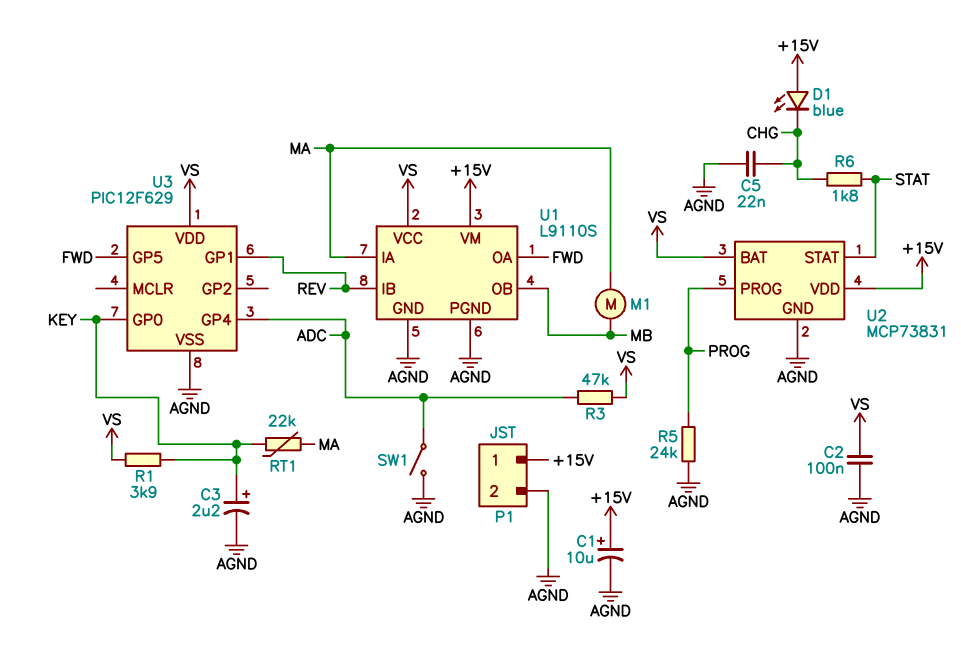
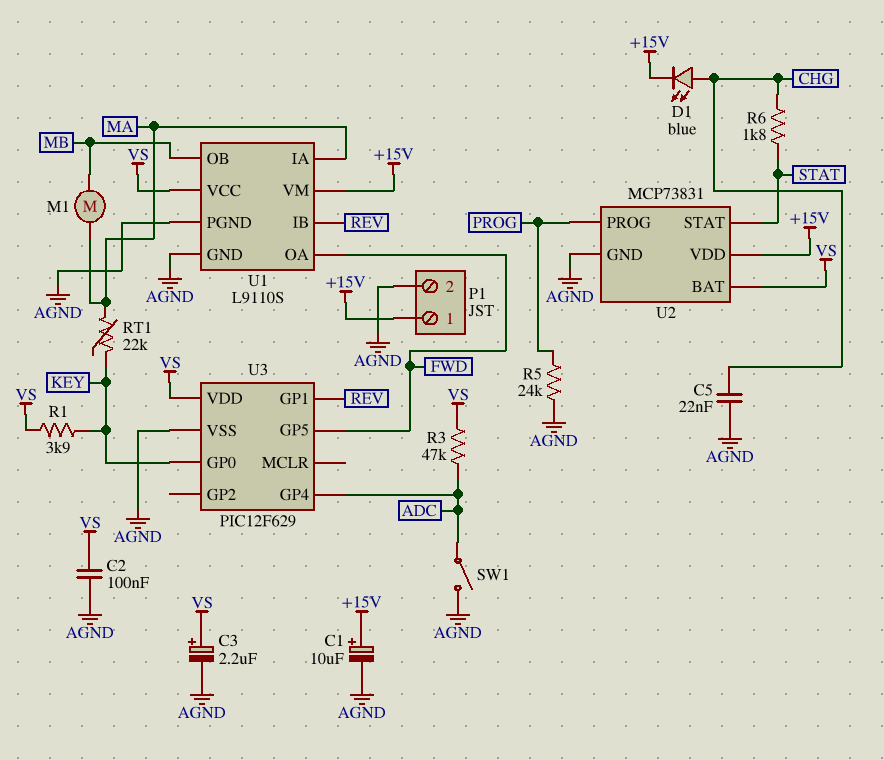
C3: 2.2uF (plus KEY, minus AGND) -> 2.2uF (plus VS, minus AGND)
D1: LED blue (A +15V, K CHG) -> LED blue (A CHG, K +15V)

